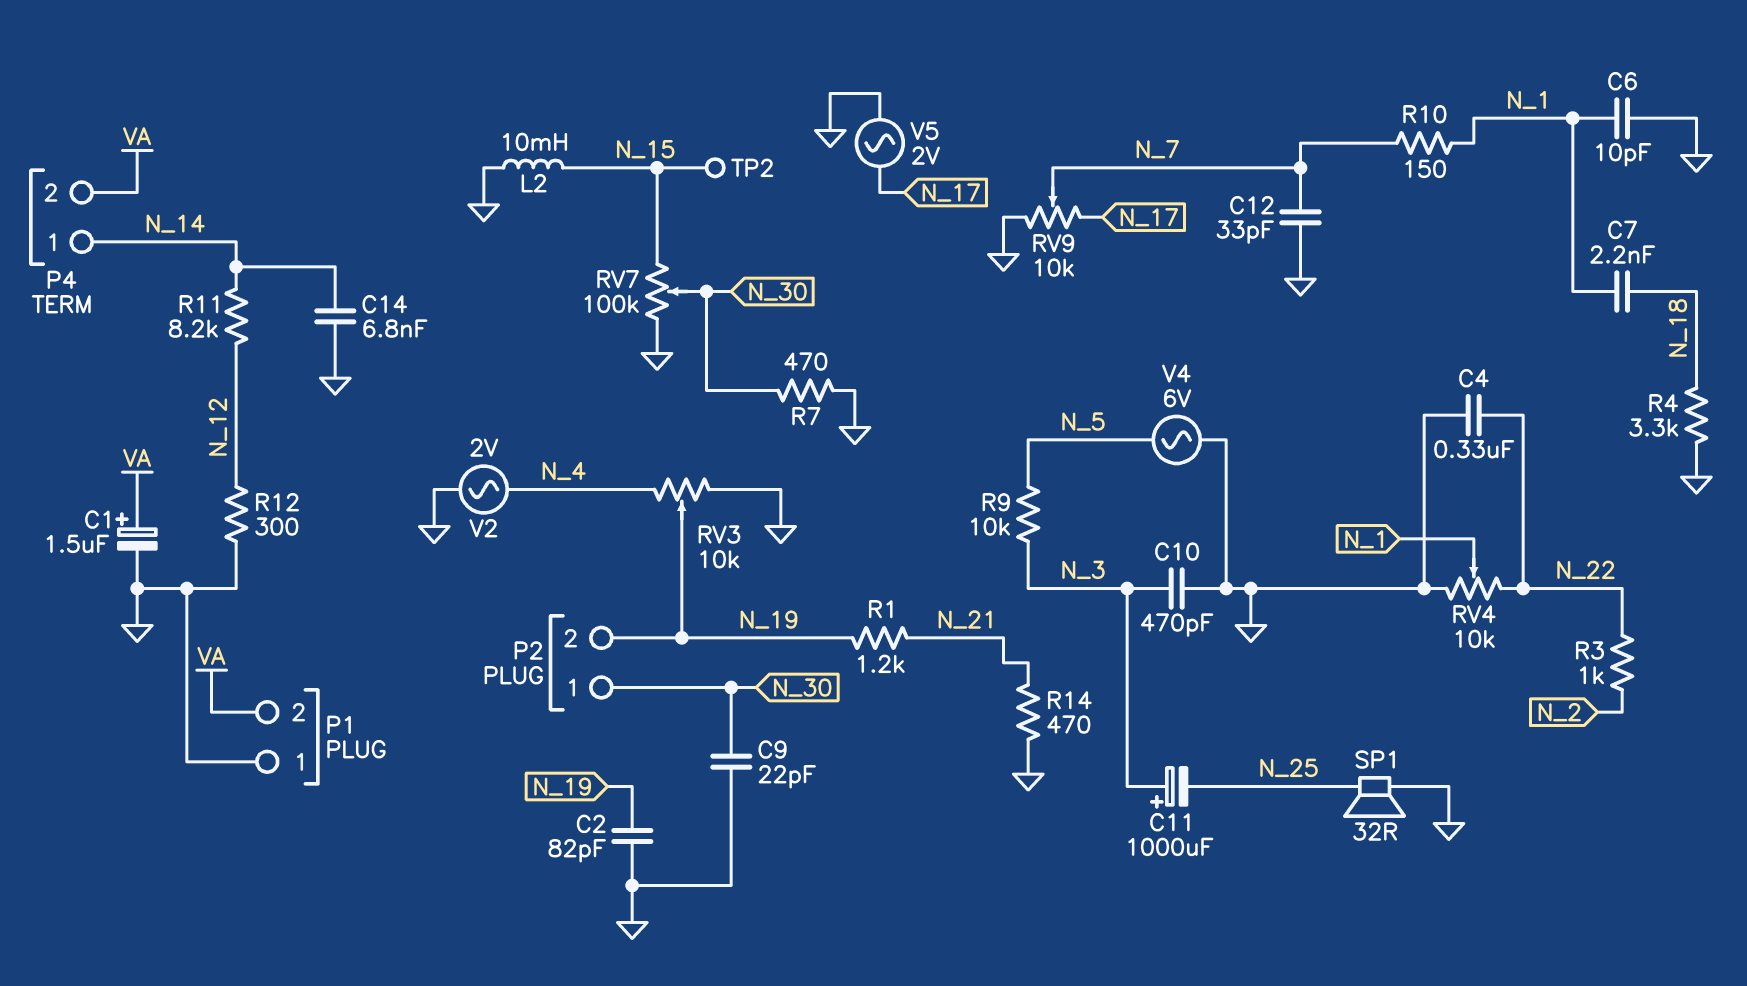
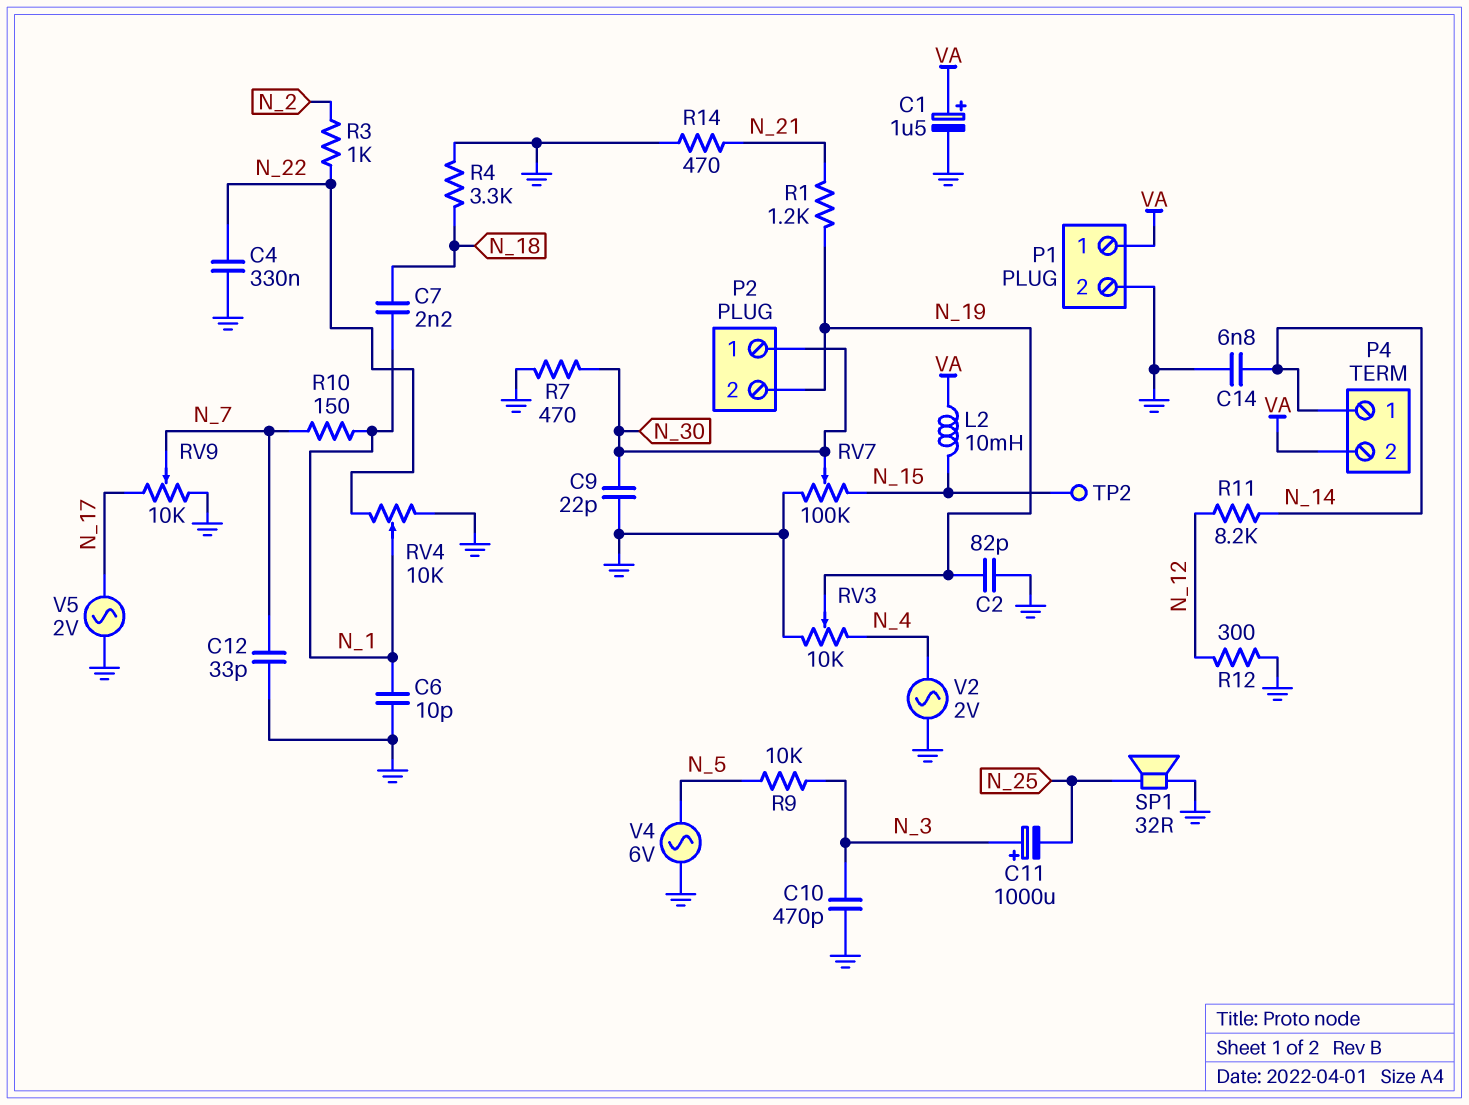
L2: 10mH (GND, N_15) -> 10mH (N_15, VA)
P1 pin 1: GND -> VA
P1 pin 2: VA -> GND

